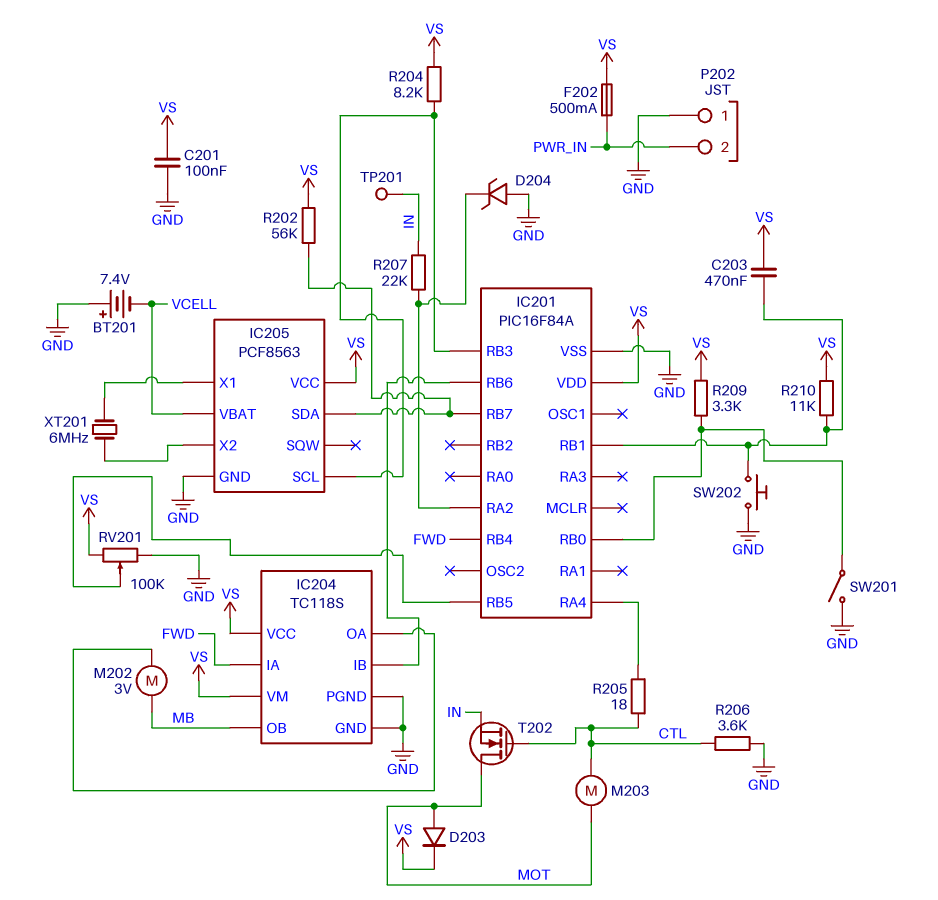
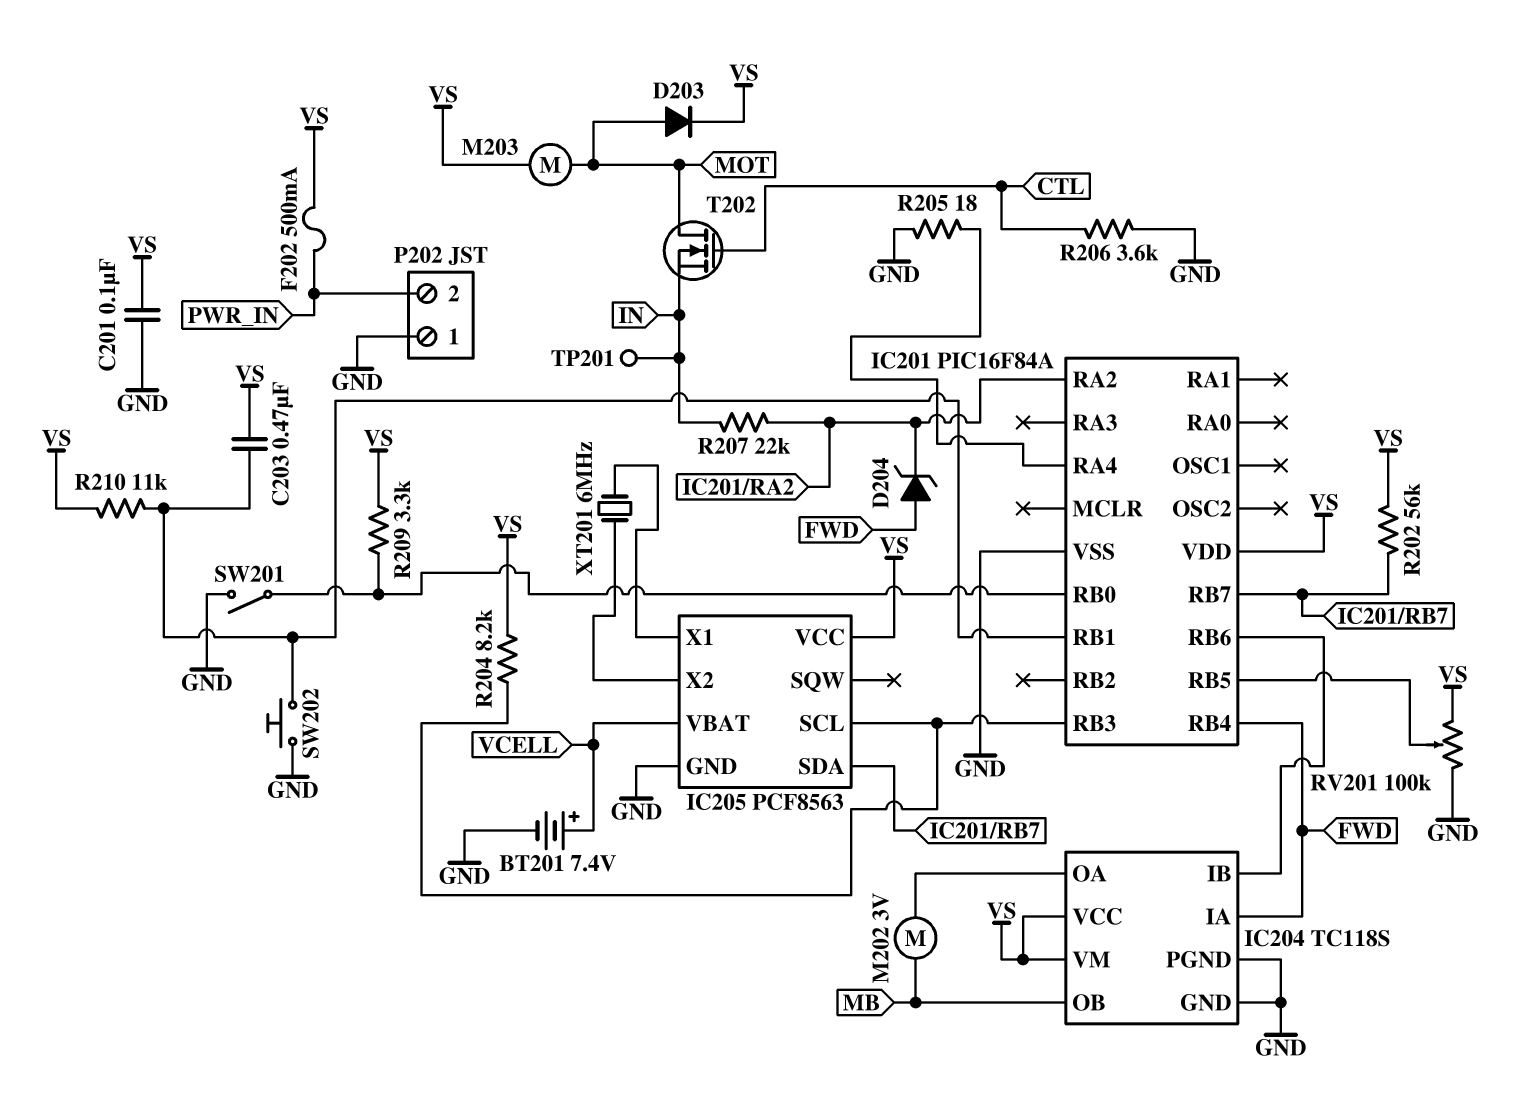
BT201: 7.4V (plus GND, minus VCELL) -> 7.4V (plus VCELL, minus GND)
D204: zener (A GND, K IC201/RA2) -> zener (A FWD, K IC201/RA2)
M203: motor (CTL, MOT) -> motor (MOT, VS)
R205: 18 (CTL, IC201/RA4) -> 18 (GND, IC201/RA4)

